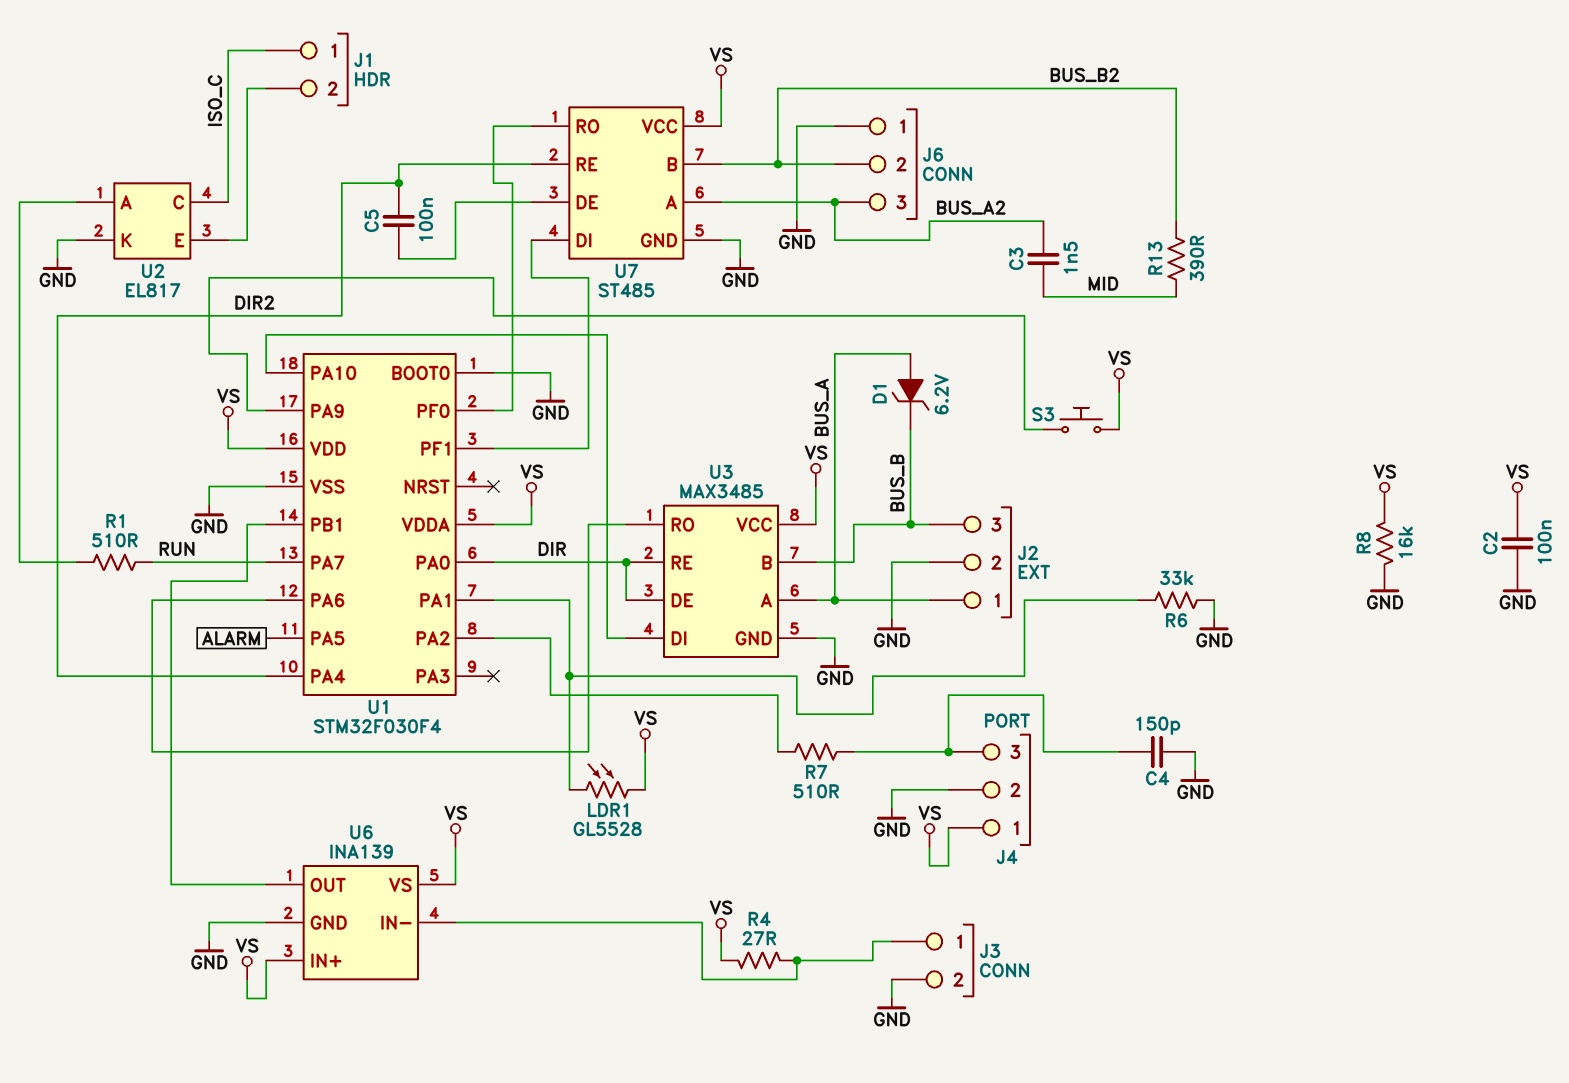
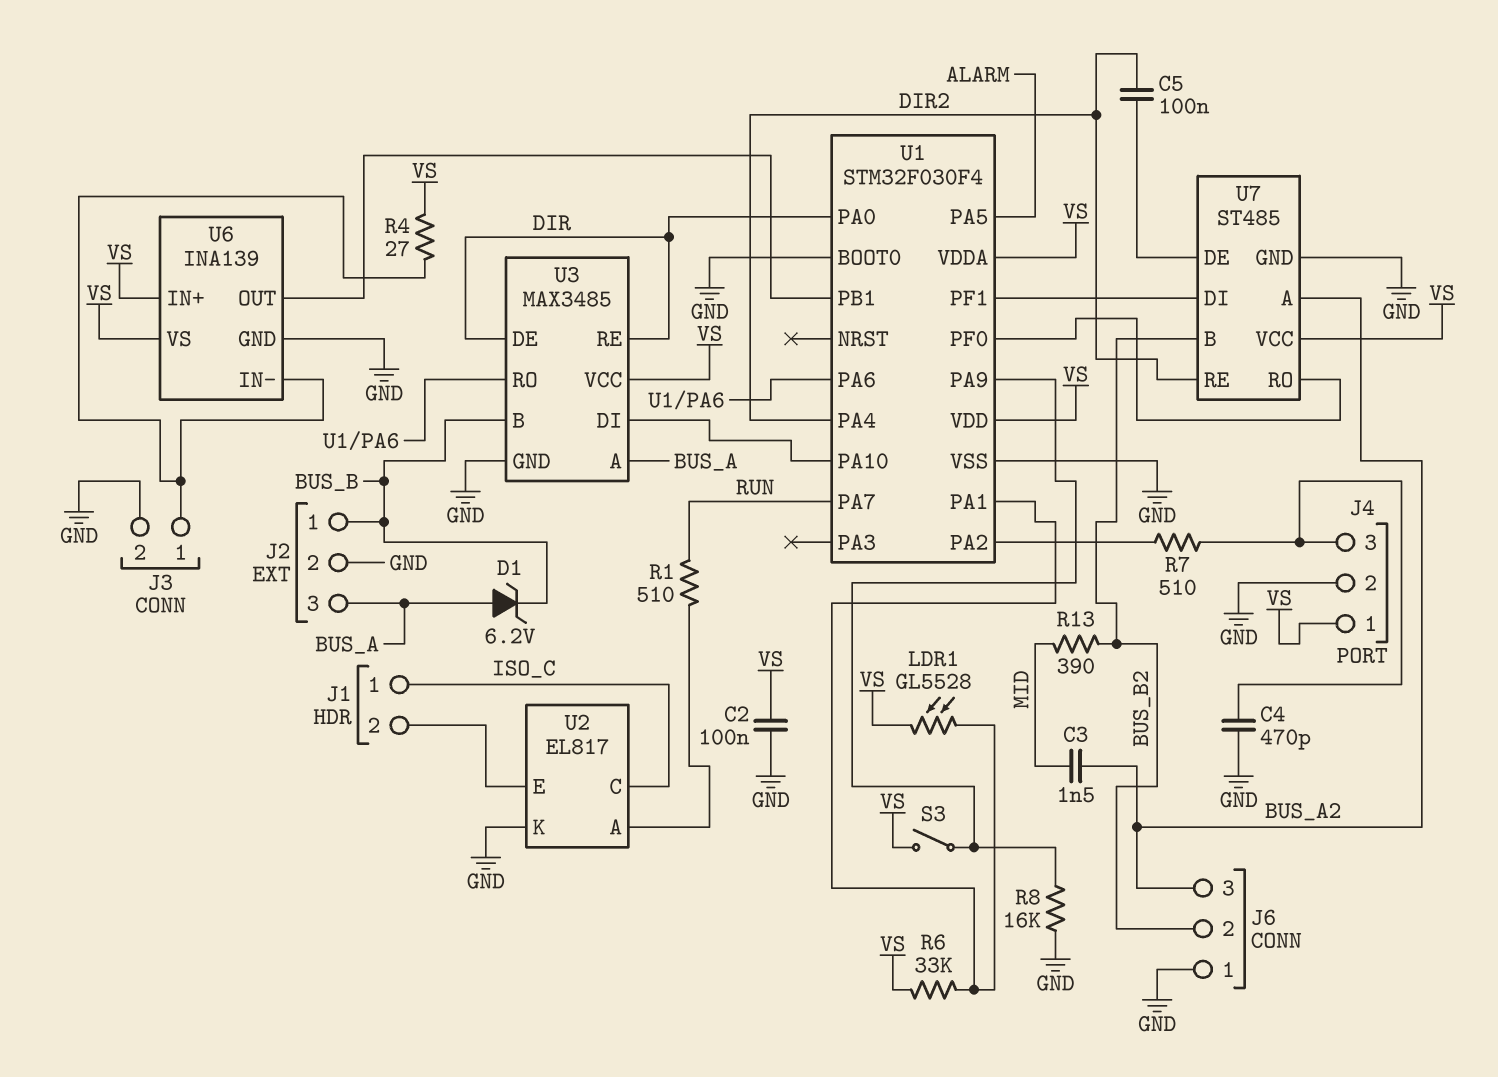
C4: 150pF (GND, J4/3) -> 470pF (GND, J4/3)
J2 pin 1: BUS_A -> BUS_B
J2 pin 3: BUS_B -> BUS_A
R6: 33k (GND, U1/PA1) -> 33k (U1/PA1, VS)
R8: 16k (GND, VS) -> 16k (GND, U1/PA9)
S3: button (U1/PA9, VS) -> switch (U1/PA9, VS)

